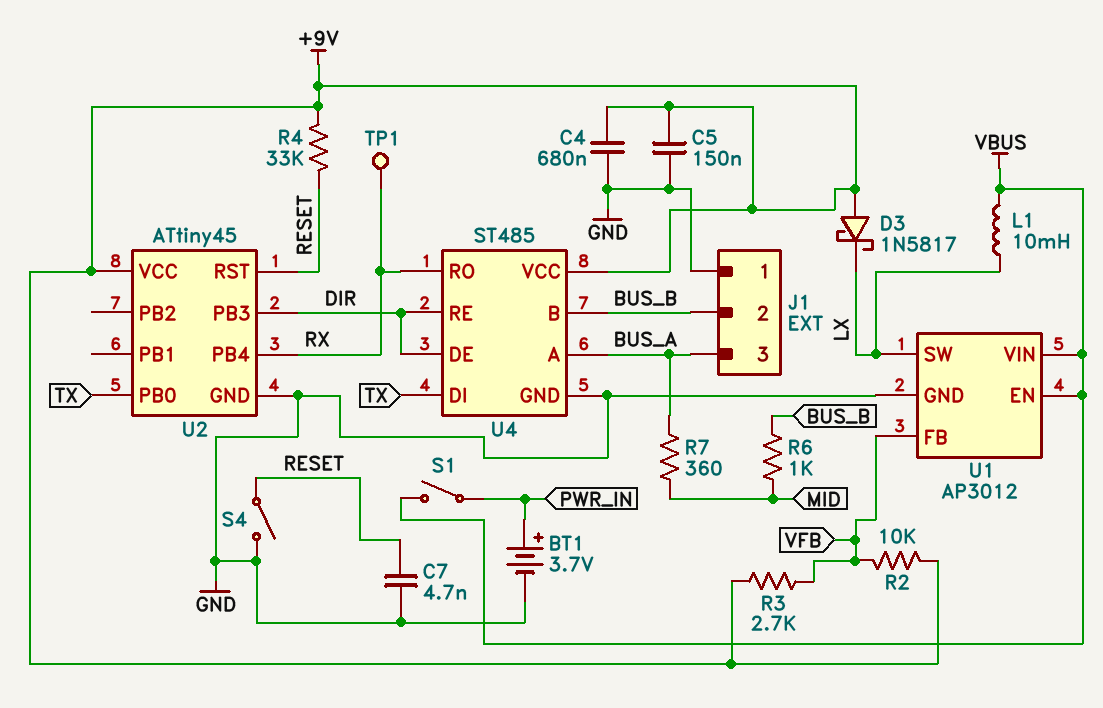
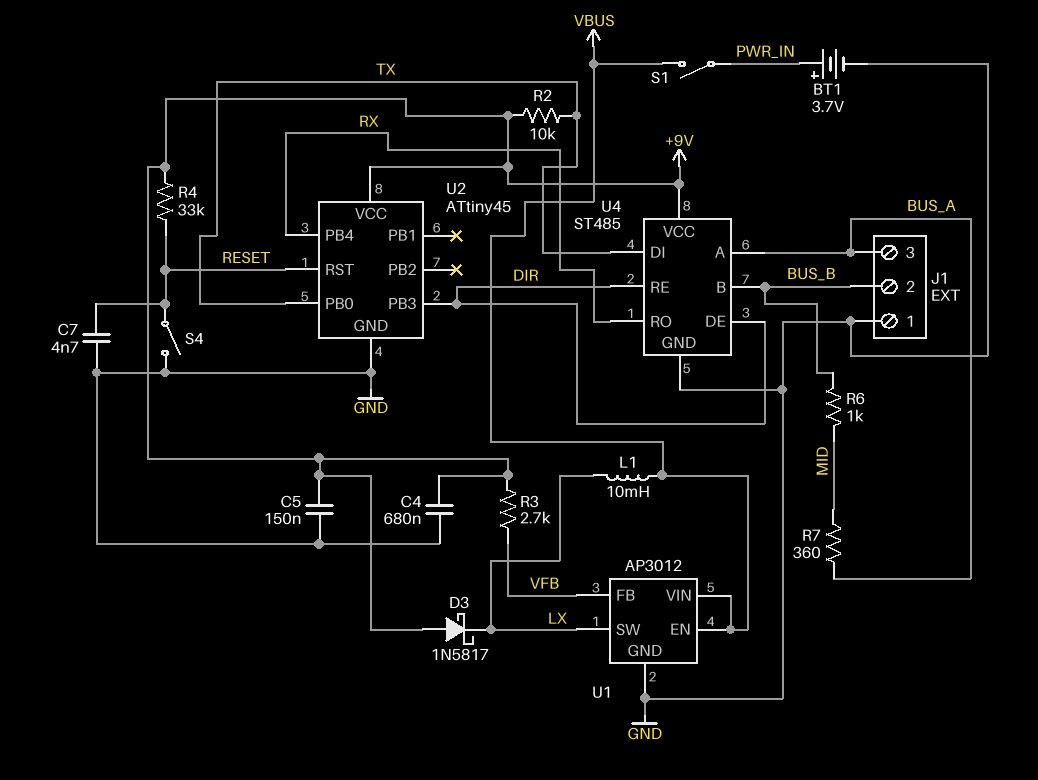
R2: 10k (+9V, VFB) -> 10k (+9V, TX)
TP1: test point (RX) -> none

